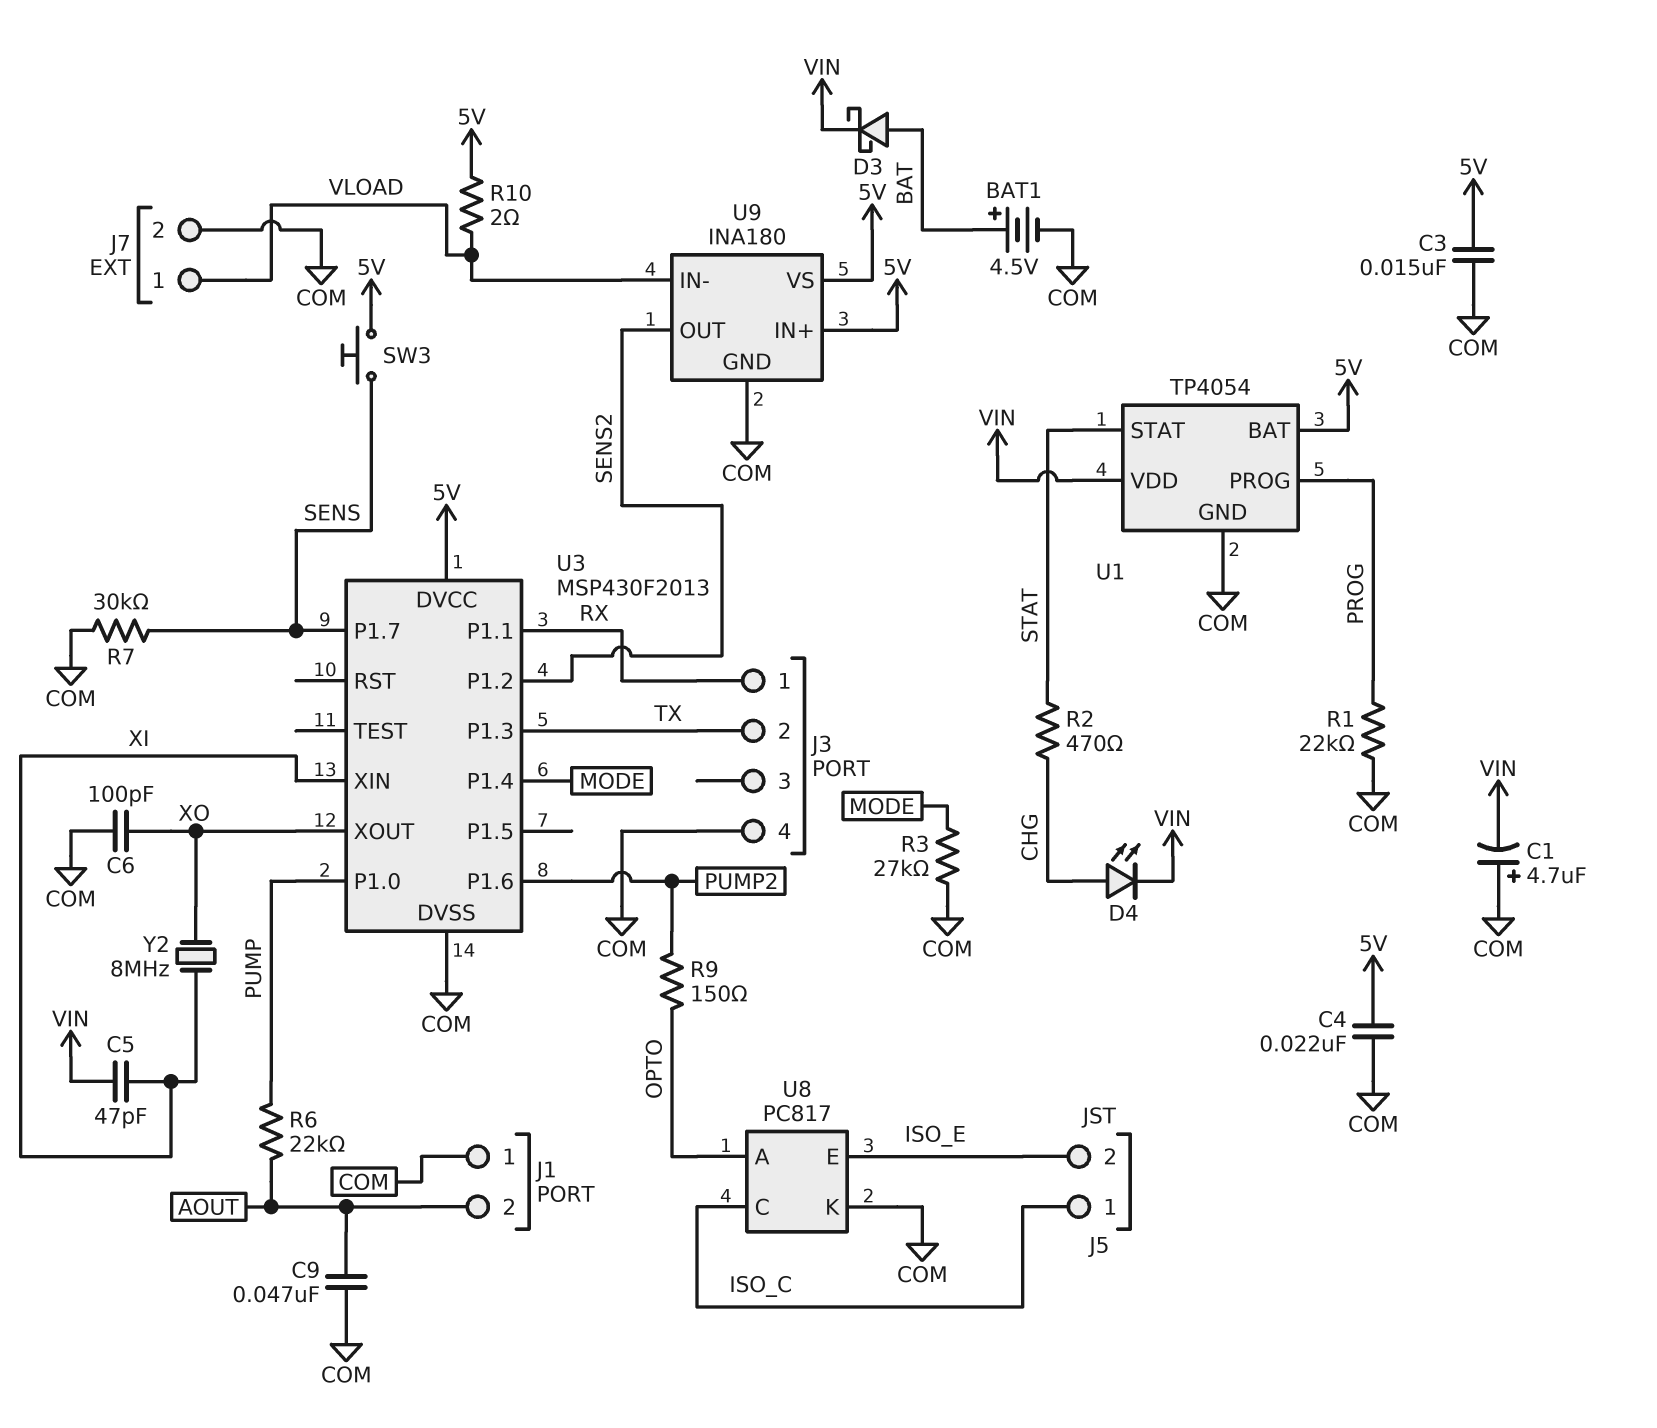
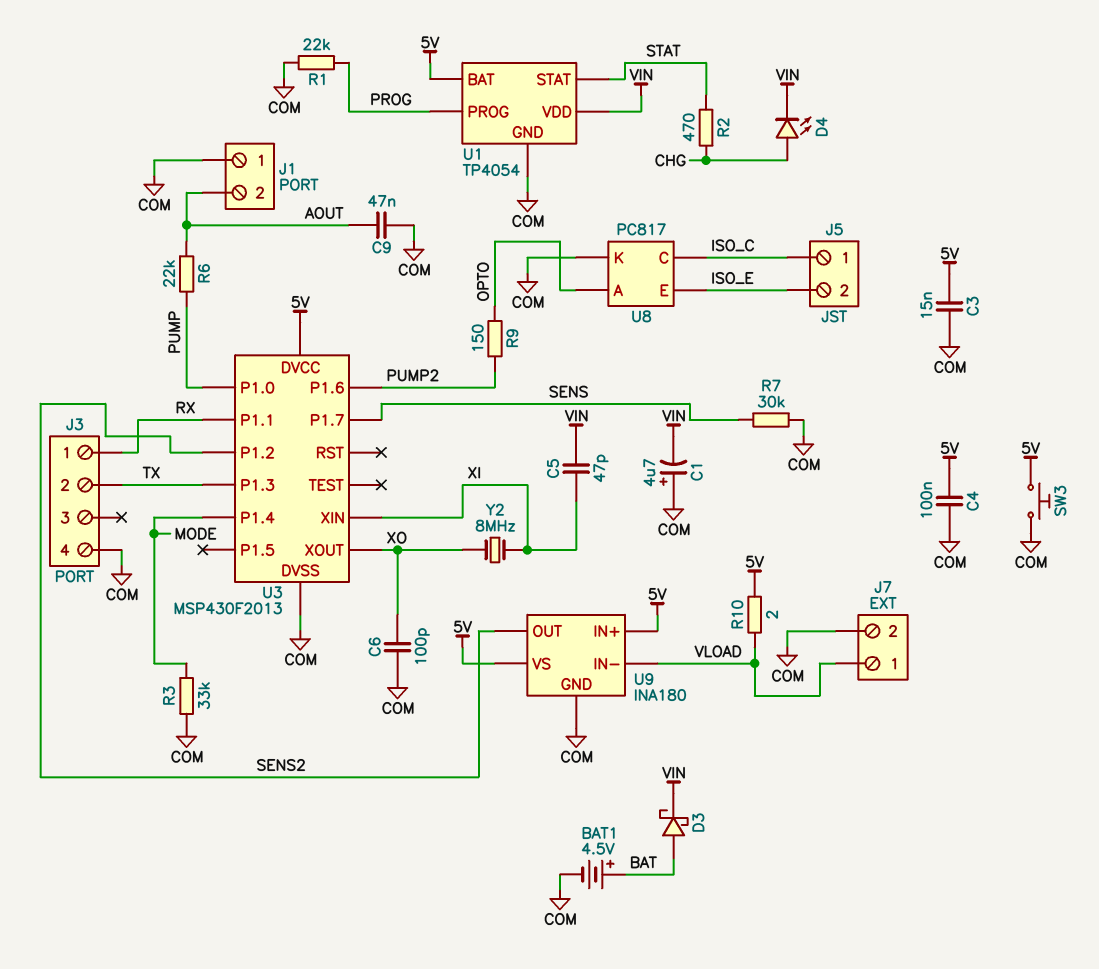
C4: 22nF (5V, COM) -> 100nF (5V, COM)
R3: 27k (COM, MODE) -> 33k (COM, MODE)
SW3: button (5V, SENS) -> button (5V, COM)

